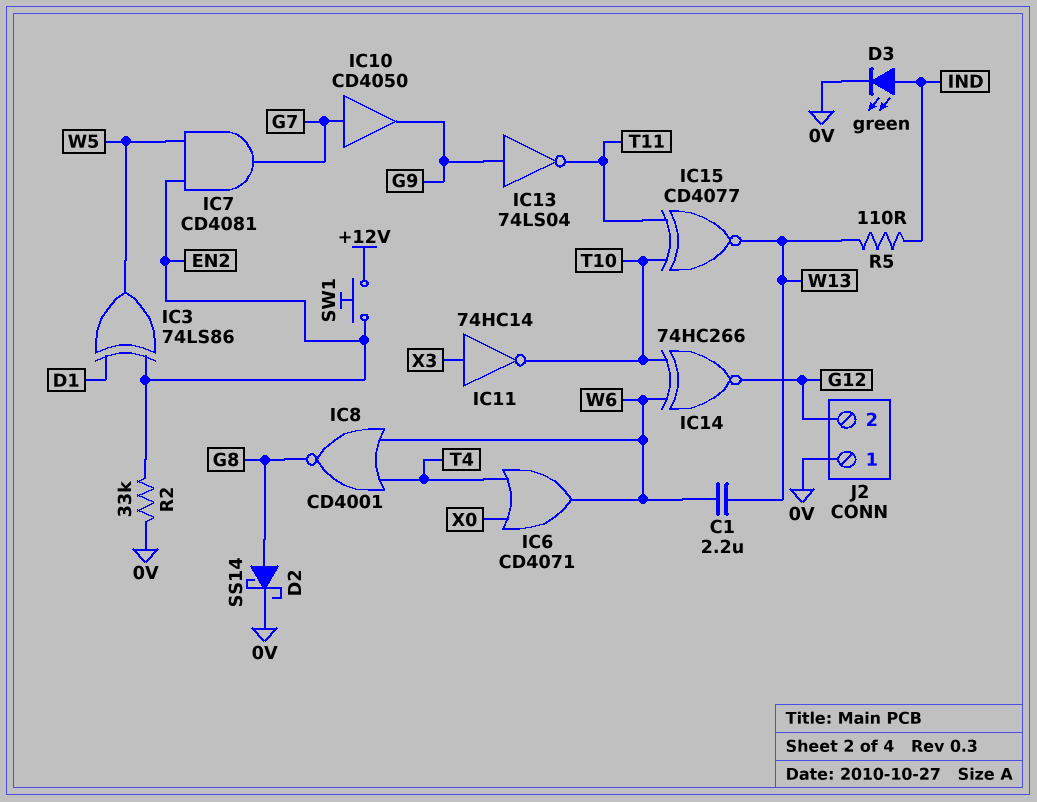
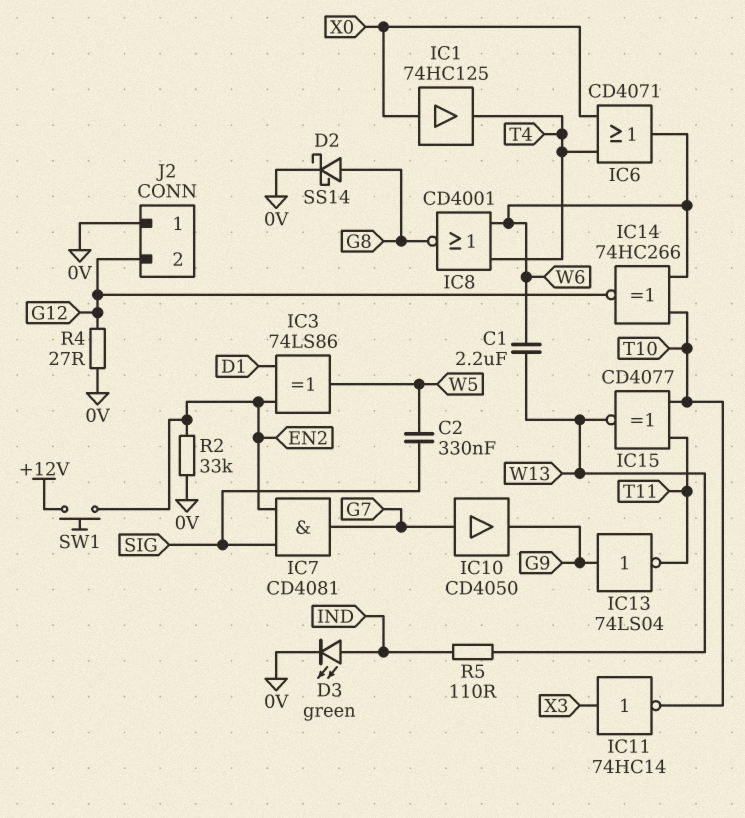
C2: none -> 330nF (SIG, W5)
IC1: none -> buffer 74HC125 (in X0, out T4)
IC7: AND CD4081 (in EN2, in W5, out G7) -> AND CD4081 (in EN2, in SIG, out G7)
R4: none -> 27 (0V, G12)

